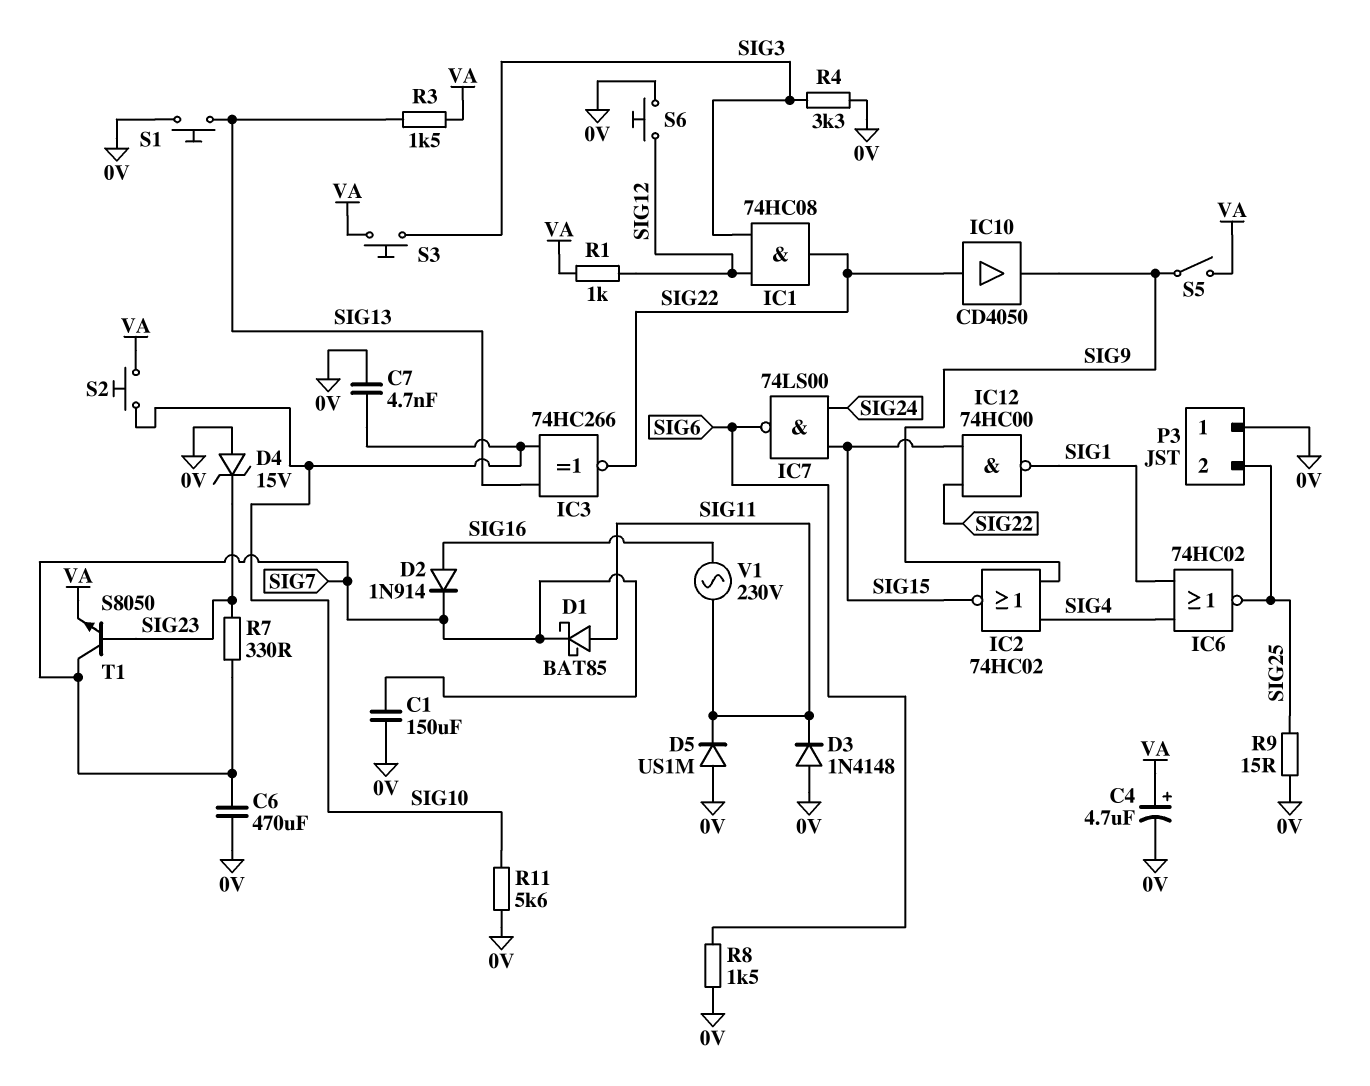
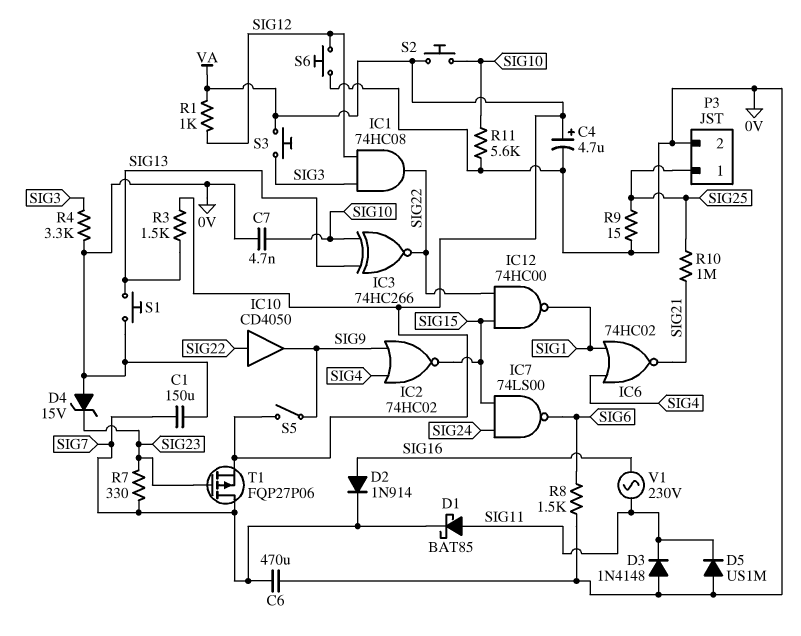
IC6: NOR 74HC02 (in SIG1, in SIG4, out SIG25) -> NOR 74HC02 (in SIG1, in SIG4, out SIG21)
P3 pin 1: 0V -> SIG25
P3 pin 2: SIG25 -> 0V
R10: none -> 1M (SIG21, SIG25)
T1: NPN S8050 (B SIG23, C SIG7, E VA) -> PMOS FQP27P06 (G SIG23, D SIG7, S VA)

